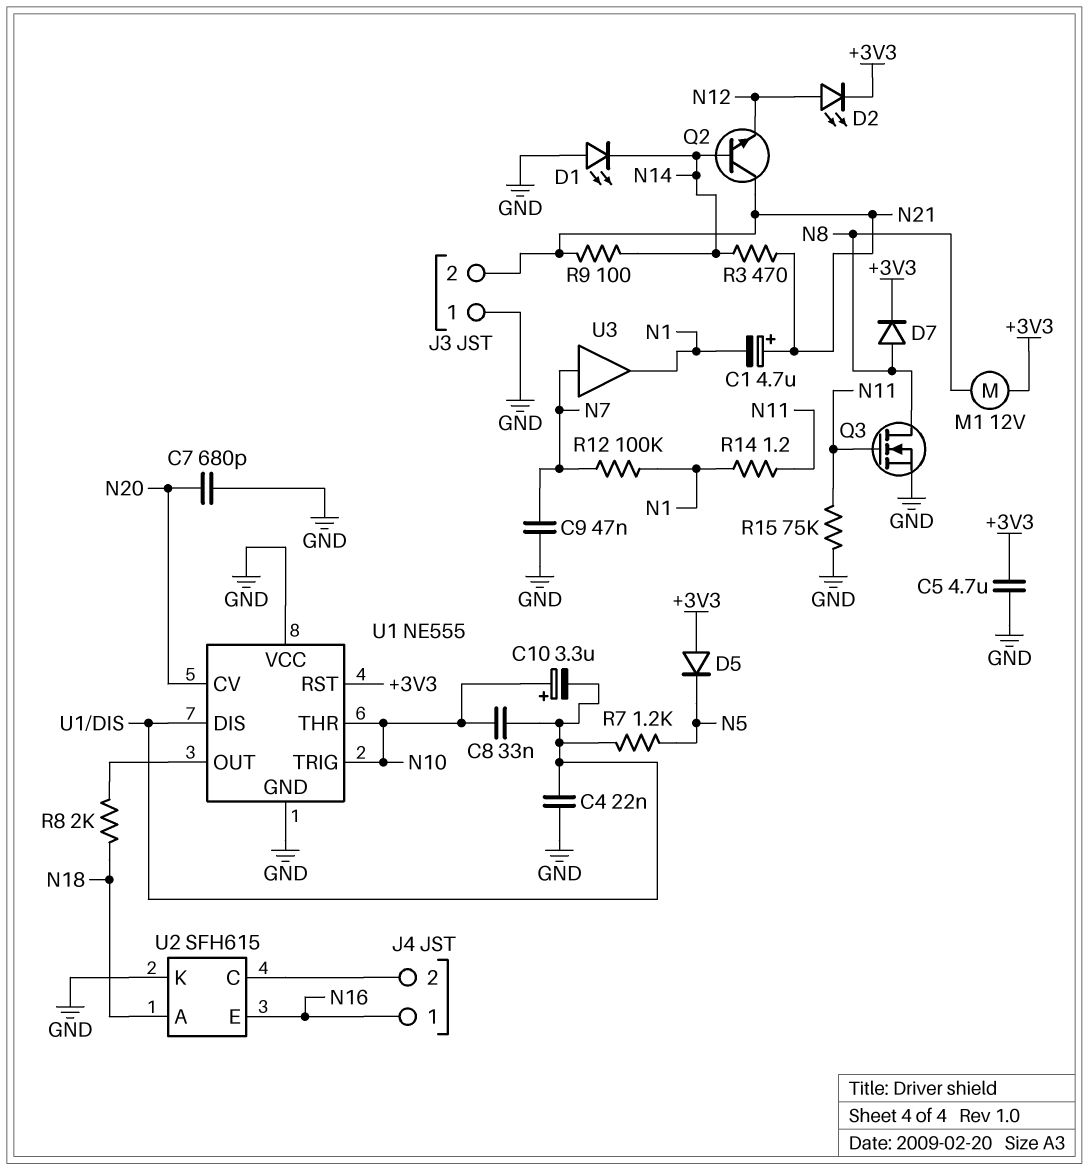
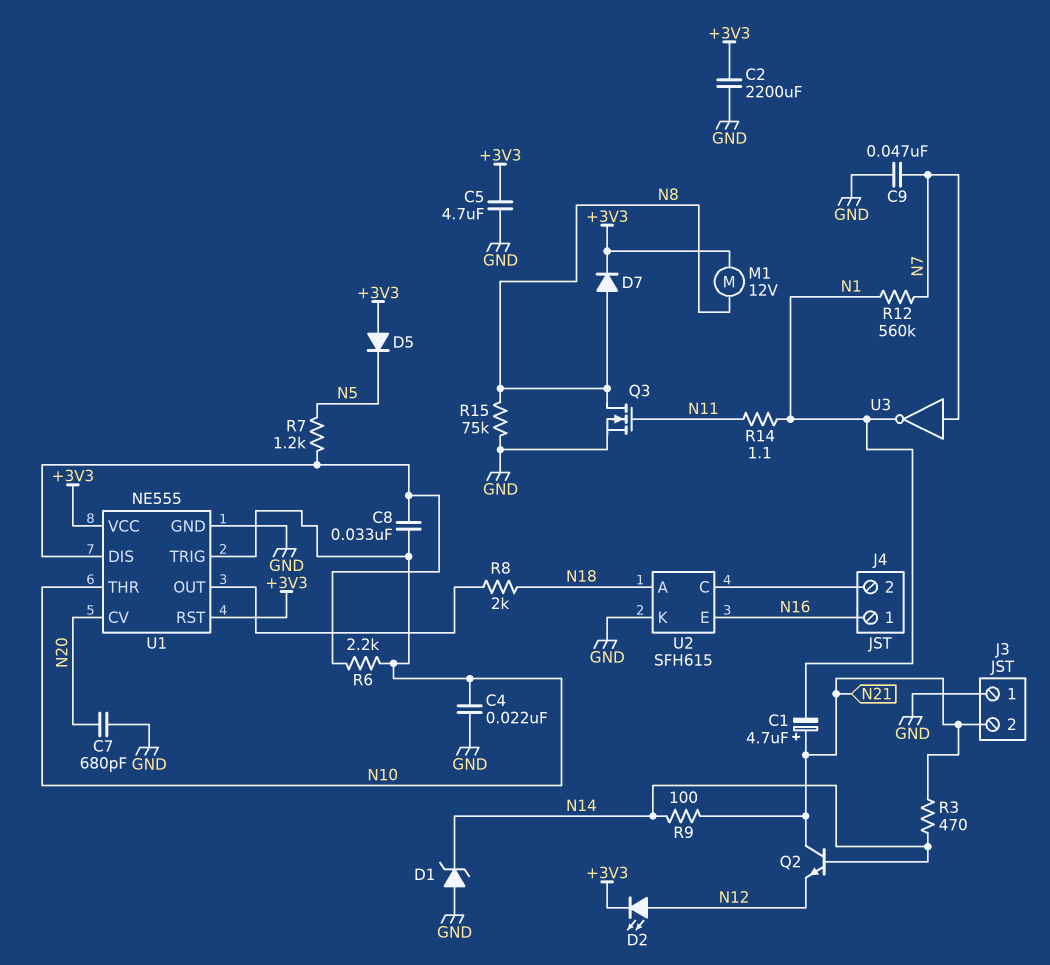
C2: none -> 2200uF (+3V3, GND)
C4: 22nF (GND, U1/DIS) -> 22nF (GND, N10)
C10: 3.3uF (plus N10, minus U1/DIS) -> none
D1: LED (A GND, K N14) -> zener (A GND, K N14)
R6: none -> 2.2k (N10, U1/DIS)
R12: 100k (N1, N7) -> 560k (N1, N7)
R14: 1.2 (N1, N11) -> 1.1 (N1, N11)
R15: 75k (GND, N11) -> 75k (GND, N8)
U1 pin VCC: GND -> +3V3
U3: buffer (in N7, out N1) -> NOT (in N7, out N1)

